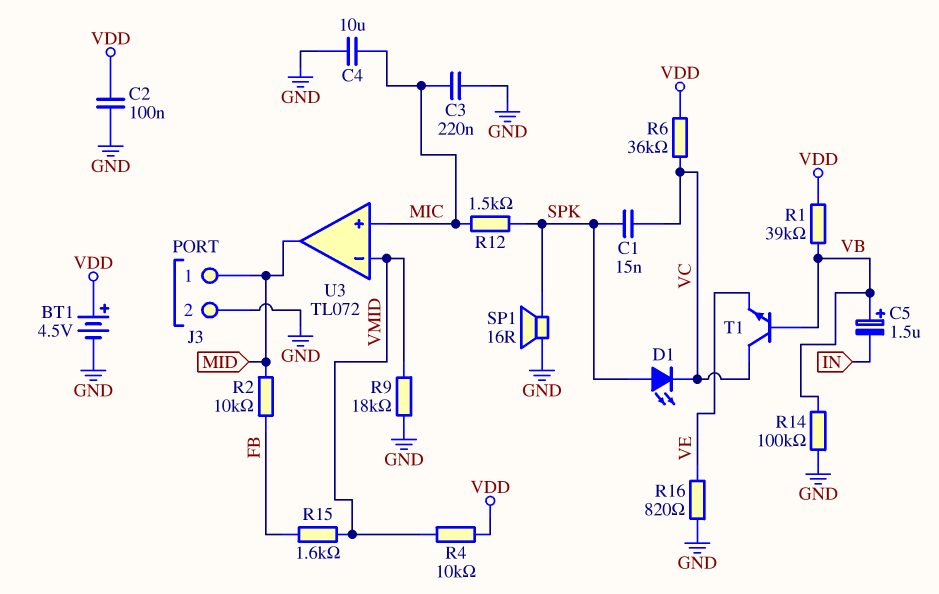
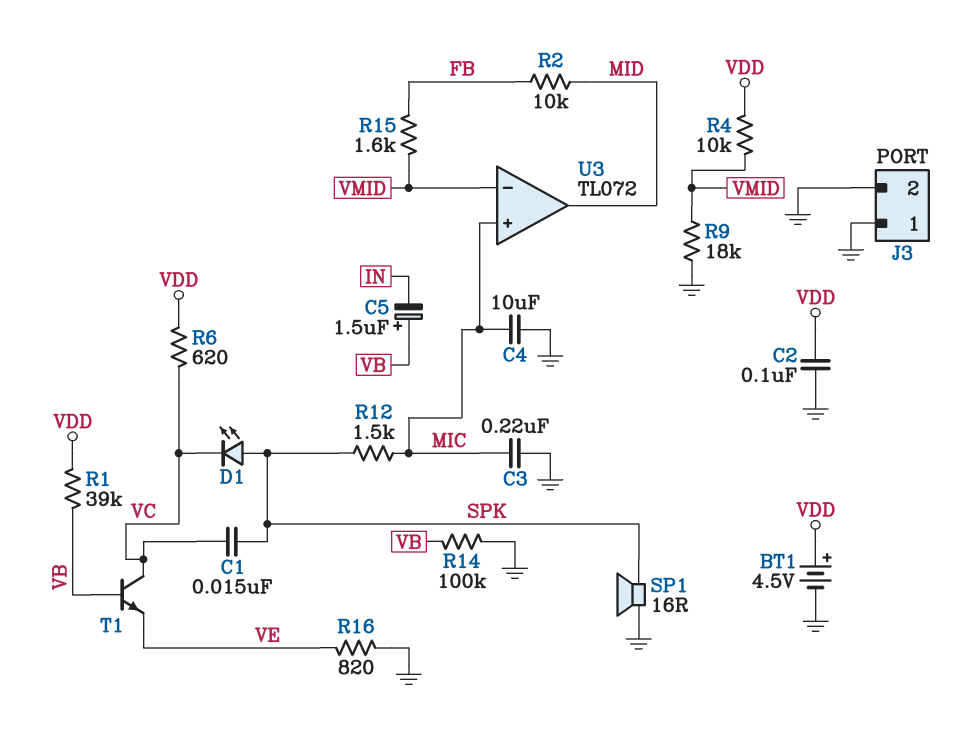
J3 pin 1: MID -> GND
R6: 36k (VC, VDD) -> 620 (VC, VDD)

